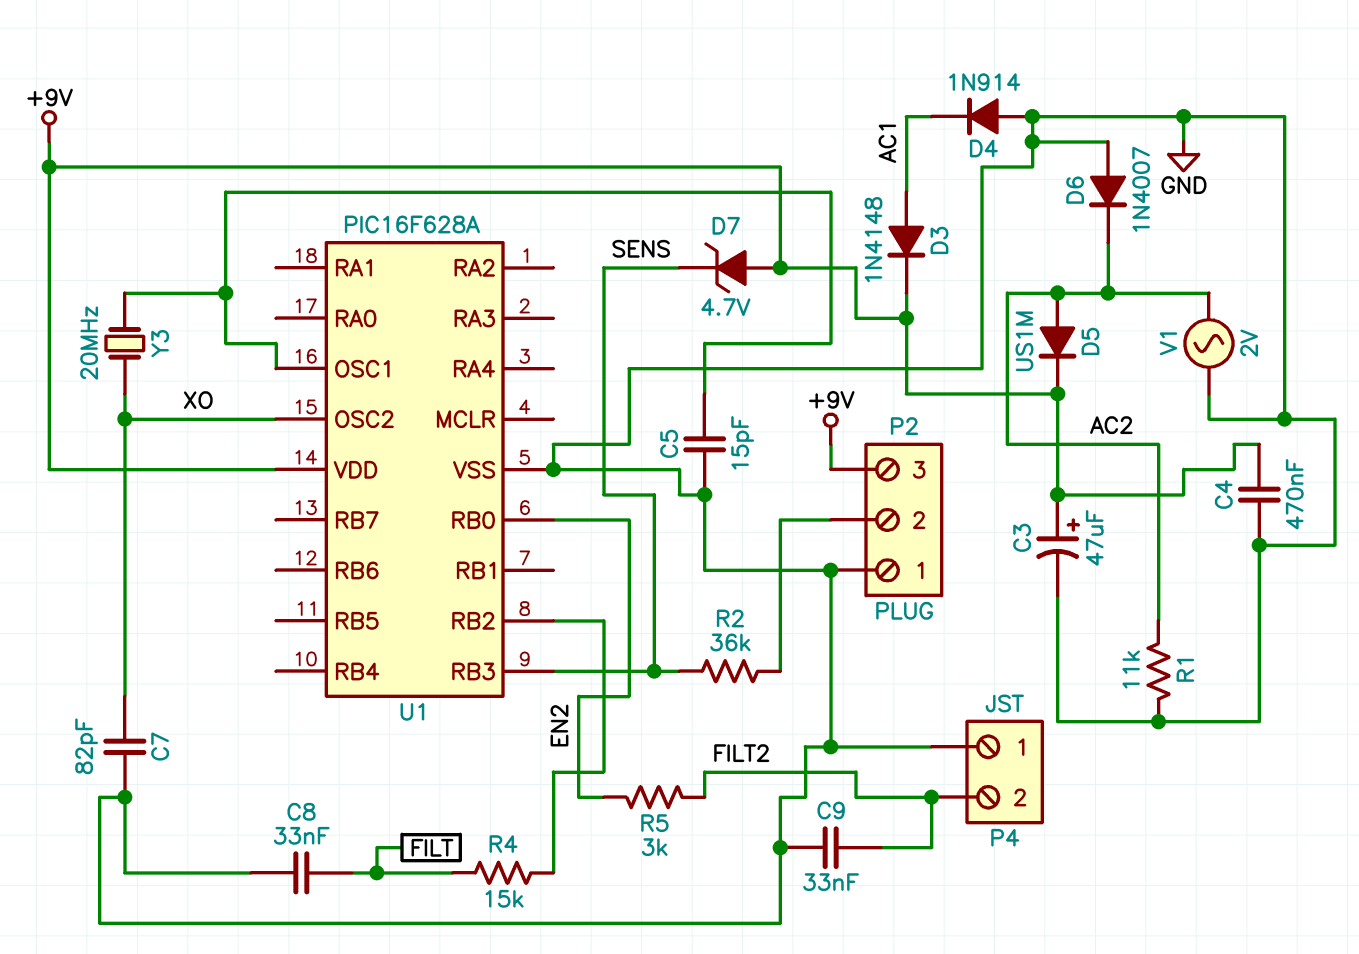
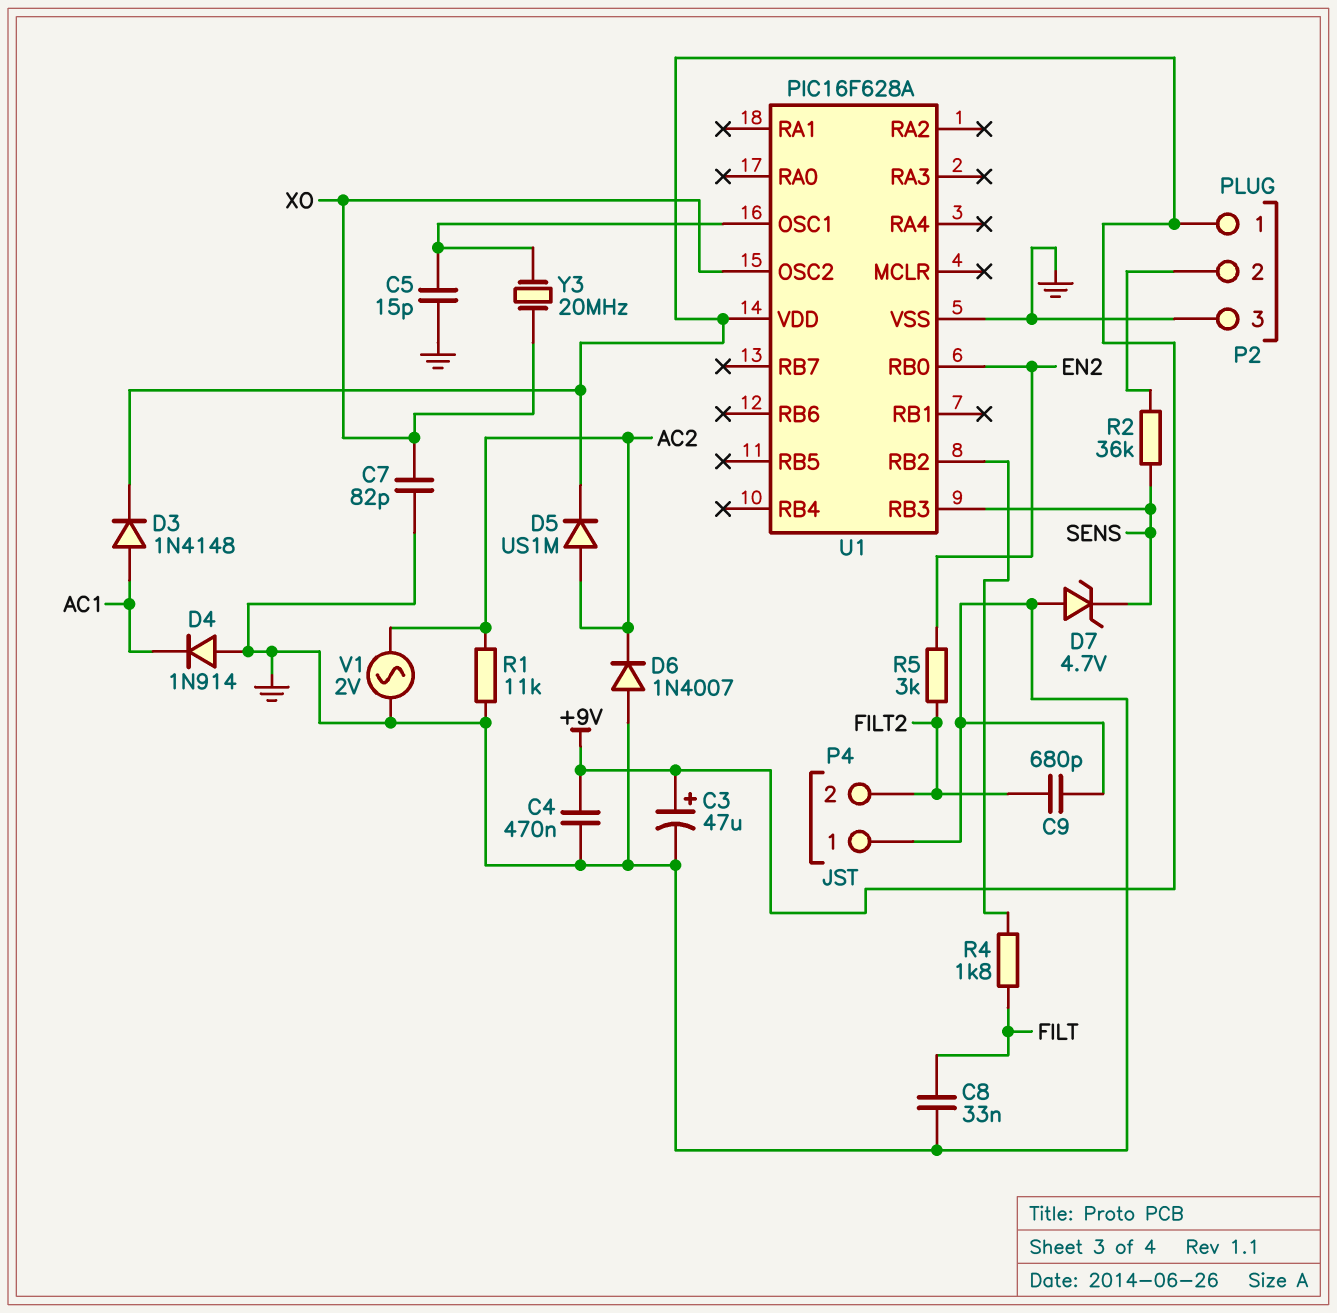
C9: 33nF (FILT2, GND) -> 680pF (FILT2, GND)
D7: zener 4.7V (A +9V, K SENS) -> zener 4.7V (A GND, K SENS)
P2 pin 1: GND -> +9V
P2 pin 3: +9V -> GND
R4: 15k (FILT, U1/RB2) -> 1.8k (FILT, U1/RB2)

